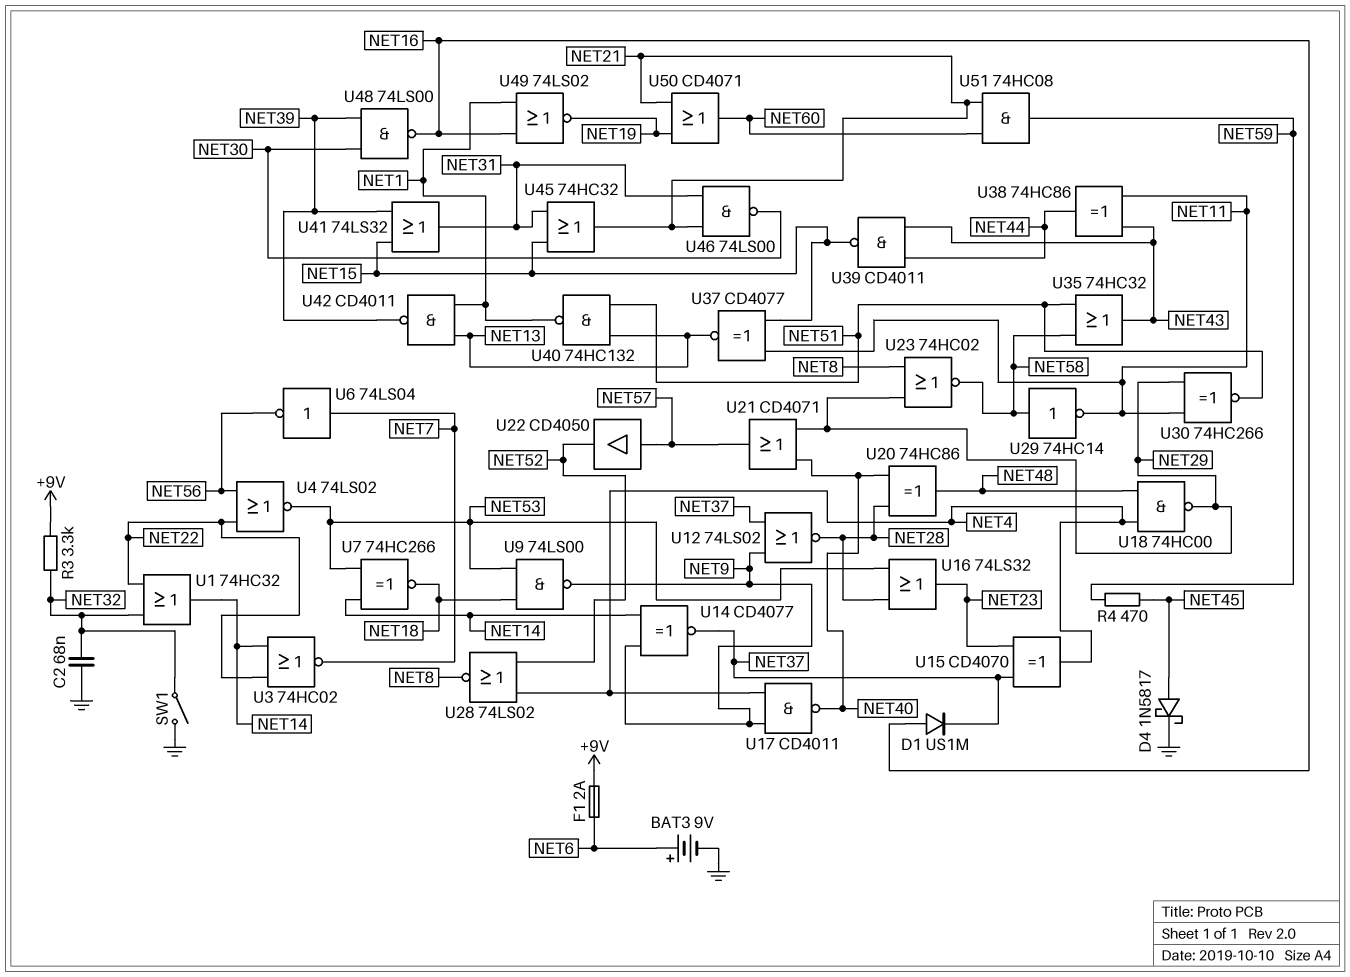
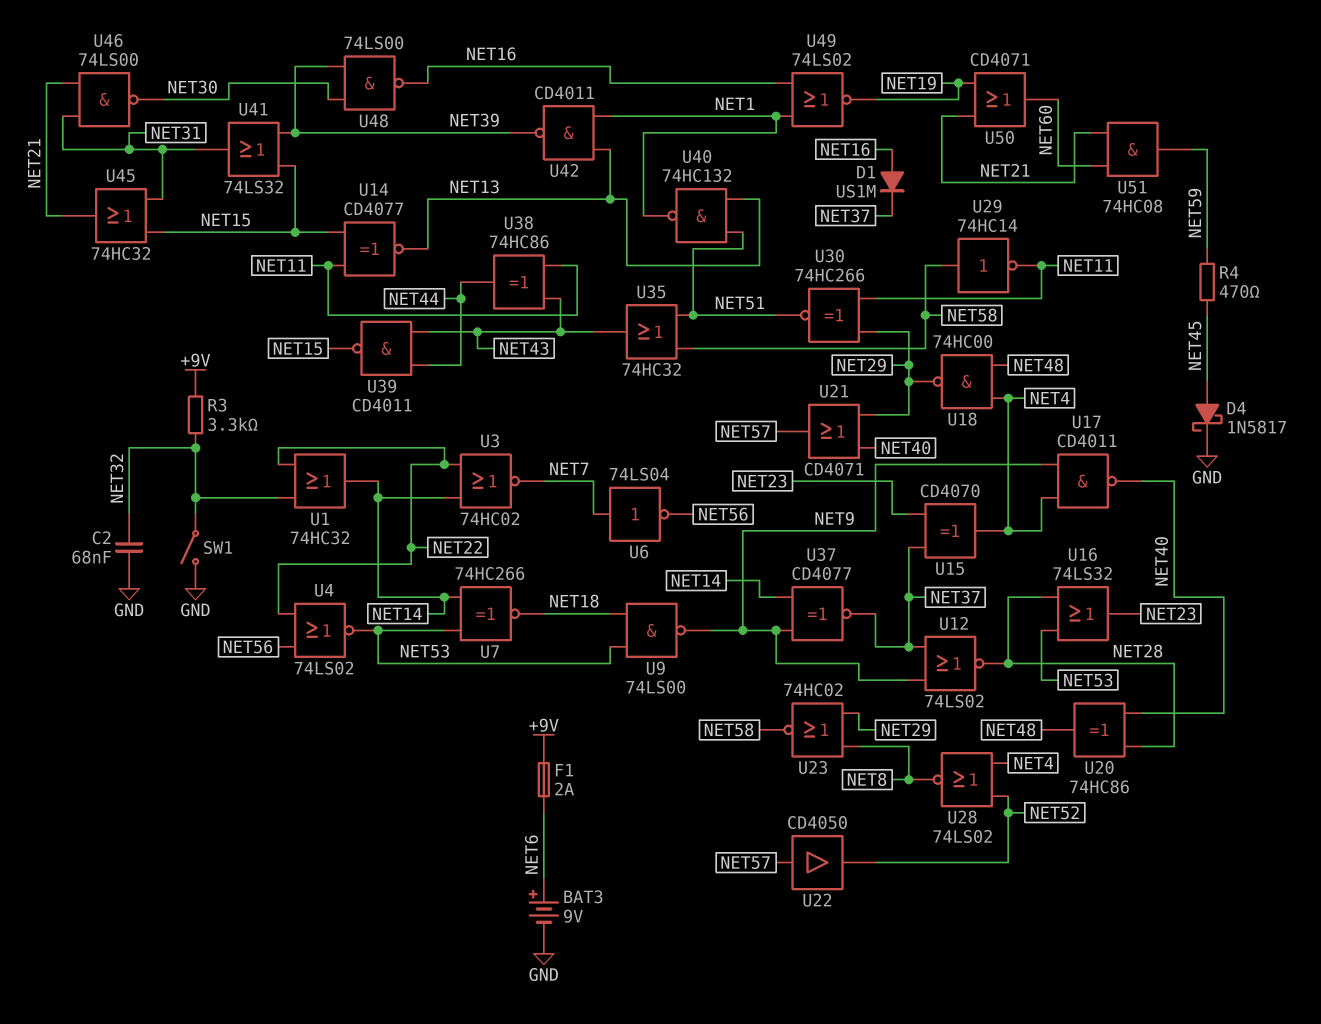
U14: XNOR CD4077 (in NET9, in NET14, out NET37) -> XNOR CD4077 (in NET11, in NET15, out NET13)
U37: XNOR CD4077 (in NET11, in NET15, out NET13) -> XNOR CD4077 (in NET9, in NET14, out NET37)

